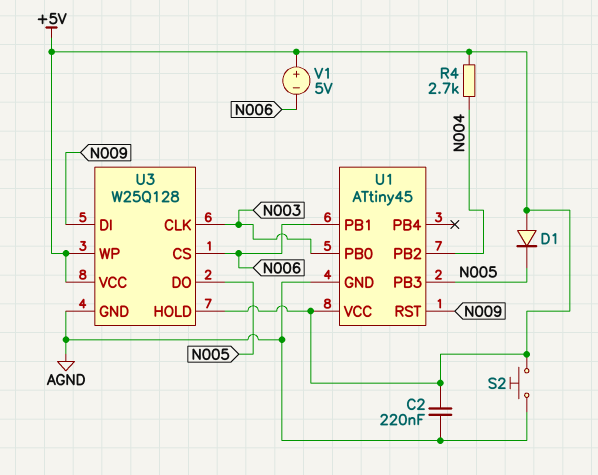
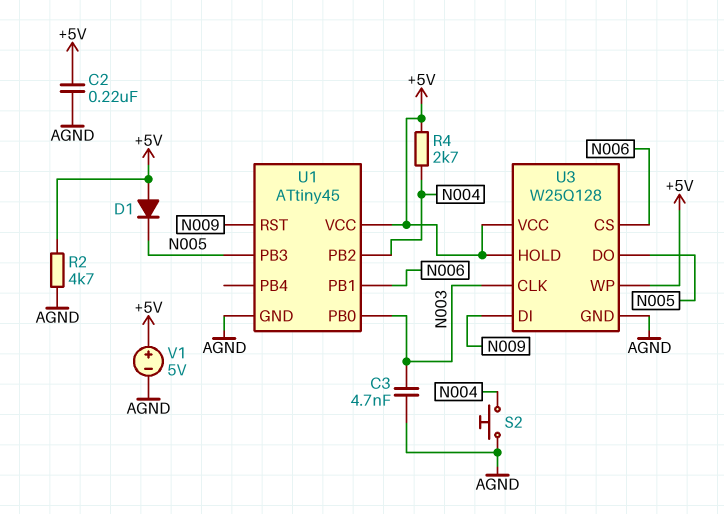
C3: none -> 4.7nF (AGND, N003)
R2: none -> 4.7k (+5V, AGND)
S2: button (+5V, AGND) -> button (AGND, N004)
V1: 5V (plus +5V, minus N006) -> 5V (plus +5V, minus AGND)

